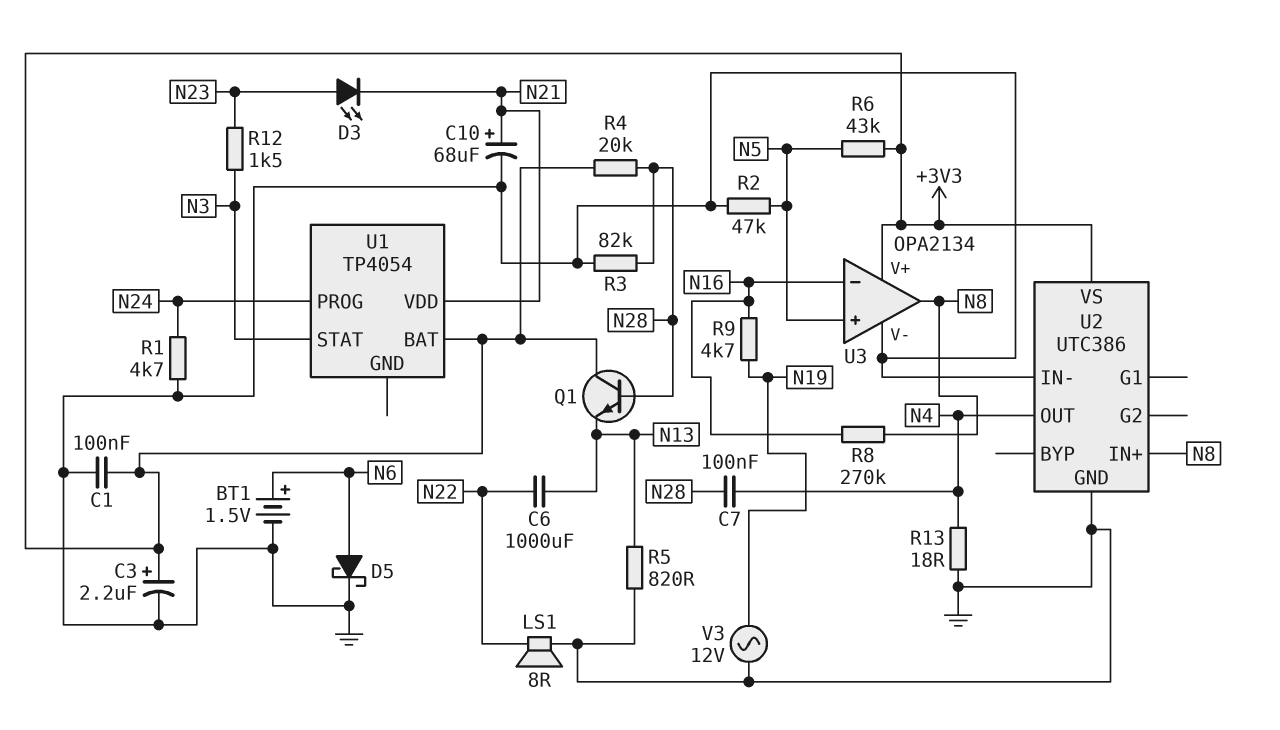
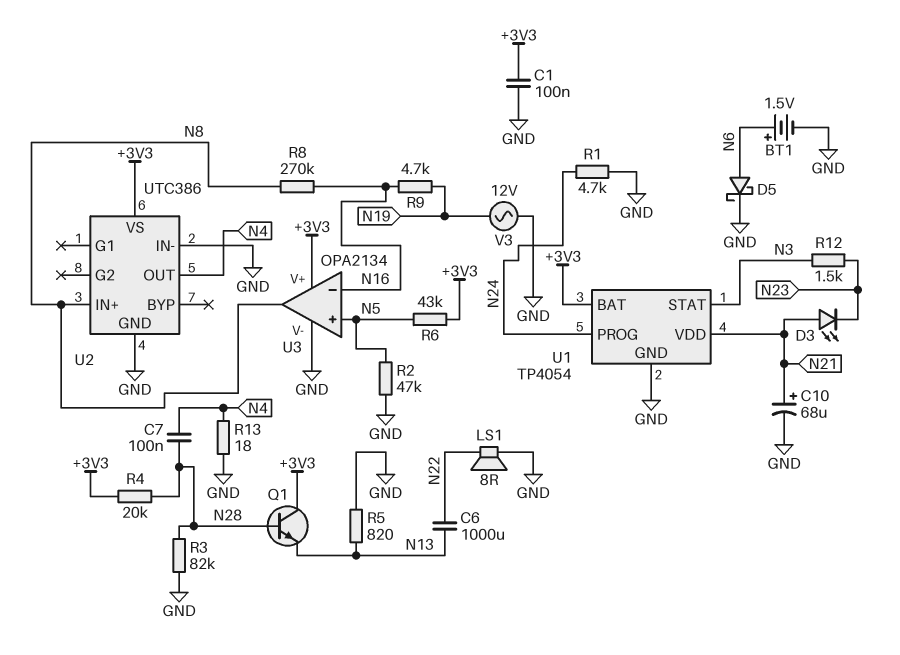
C3: 2.2uF (plus +3V3, minus GND) -> none
D3: LED (A N23, K N21) -> LED (A N21, K N23)
U1 pin GND: none -> GND

